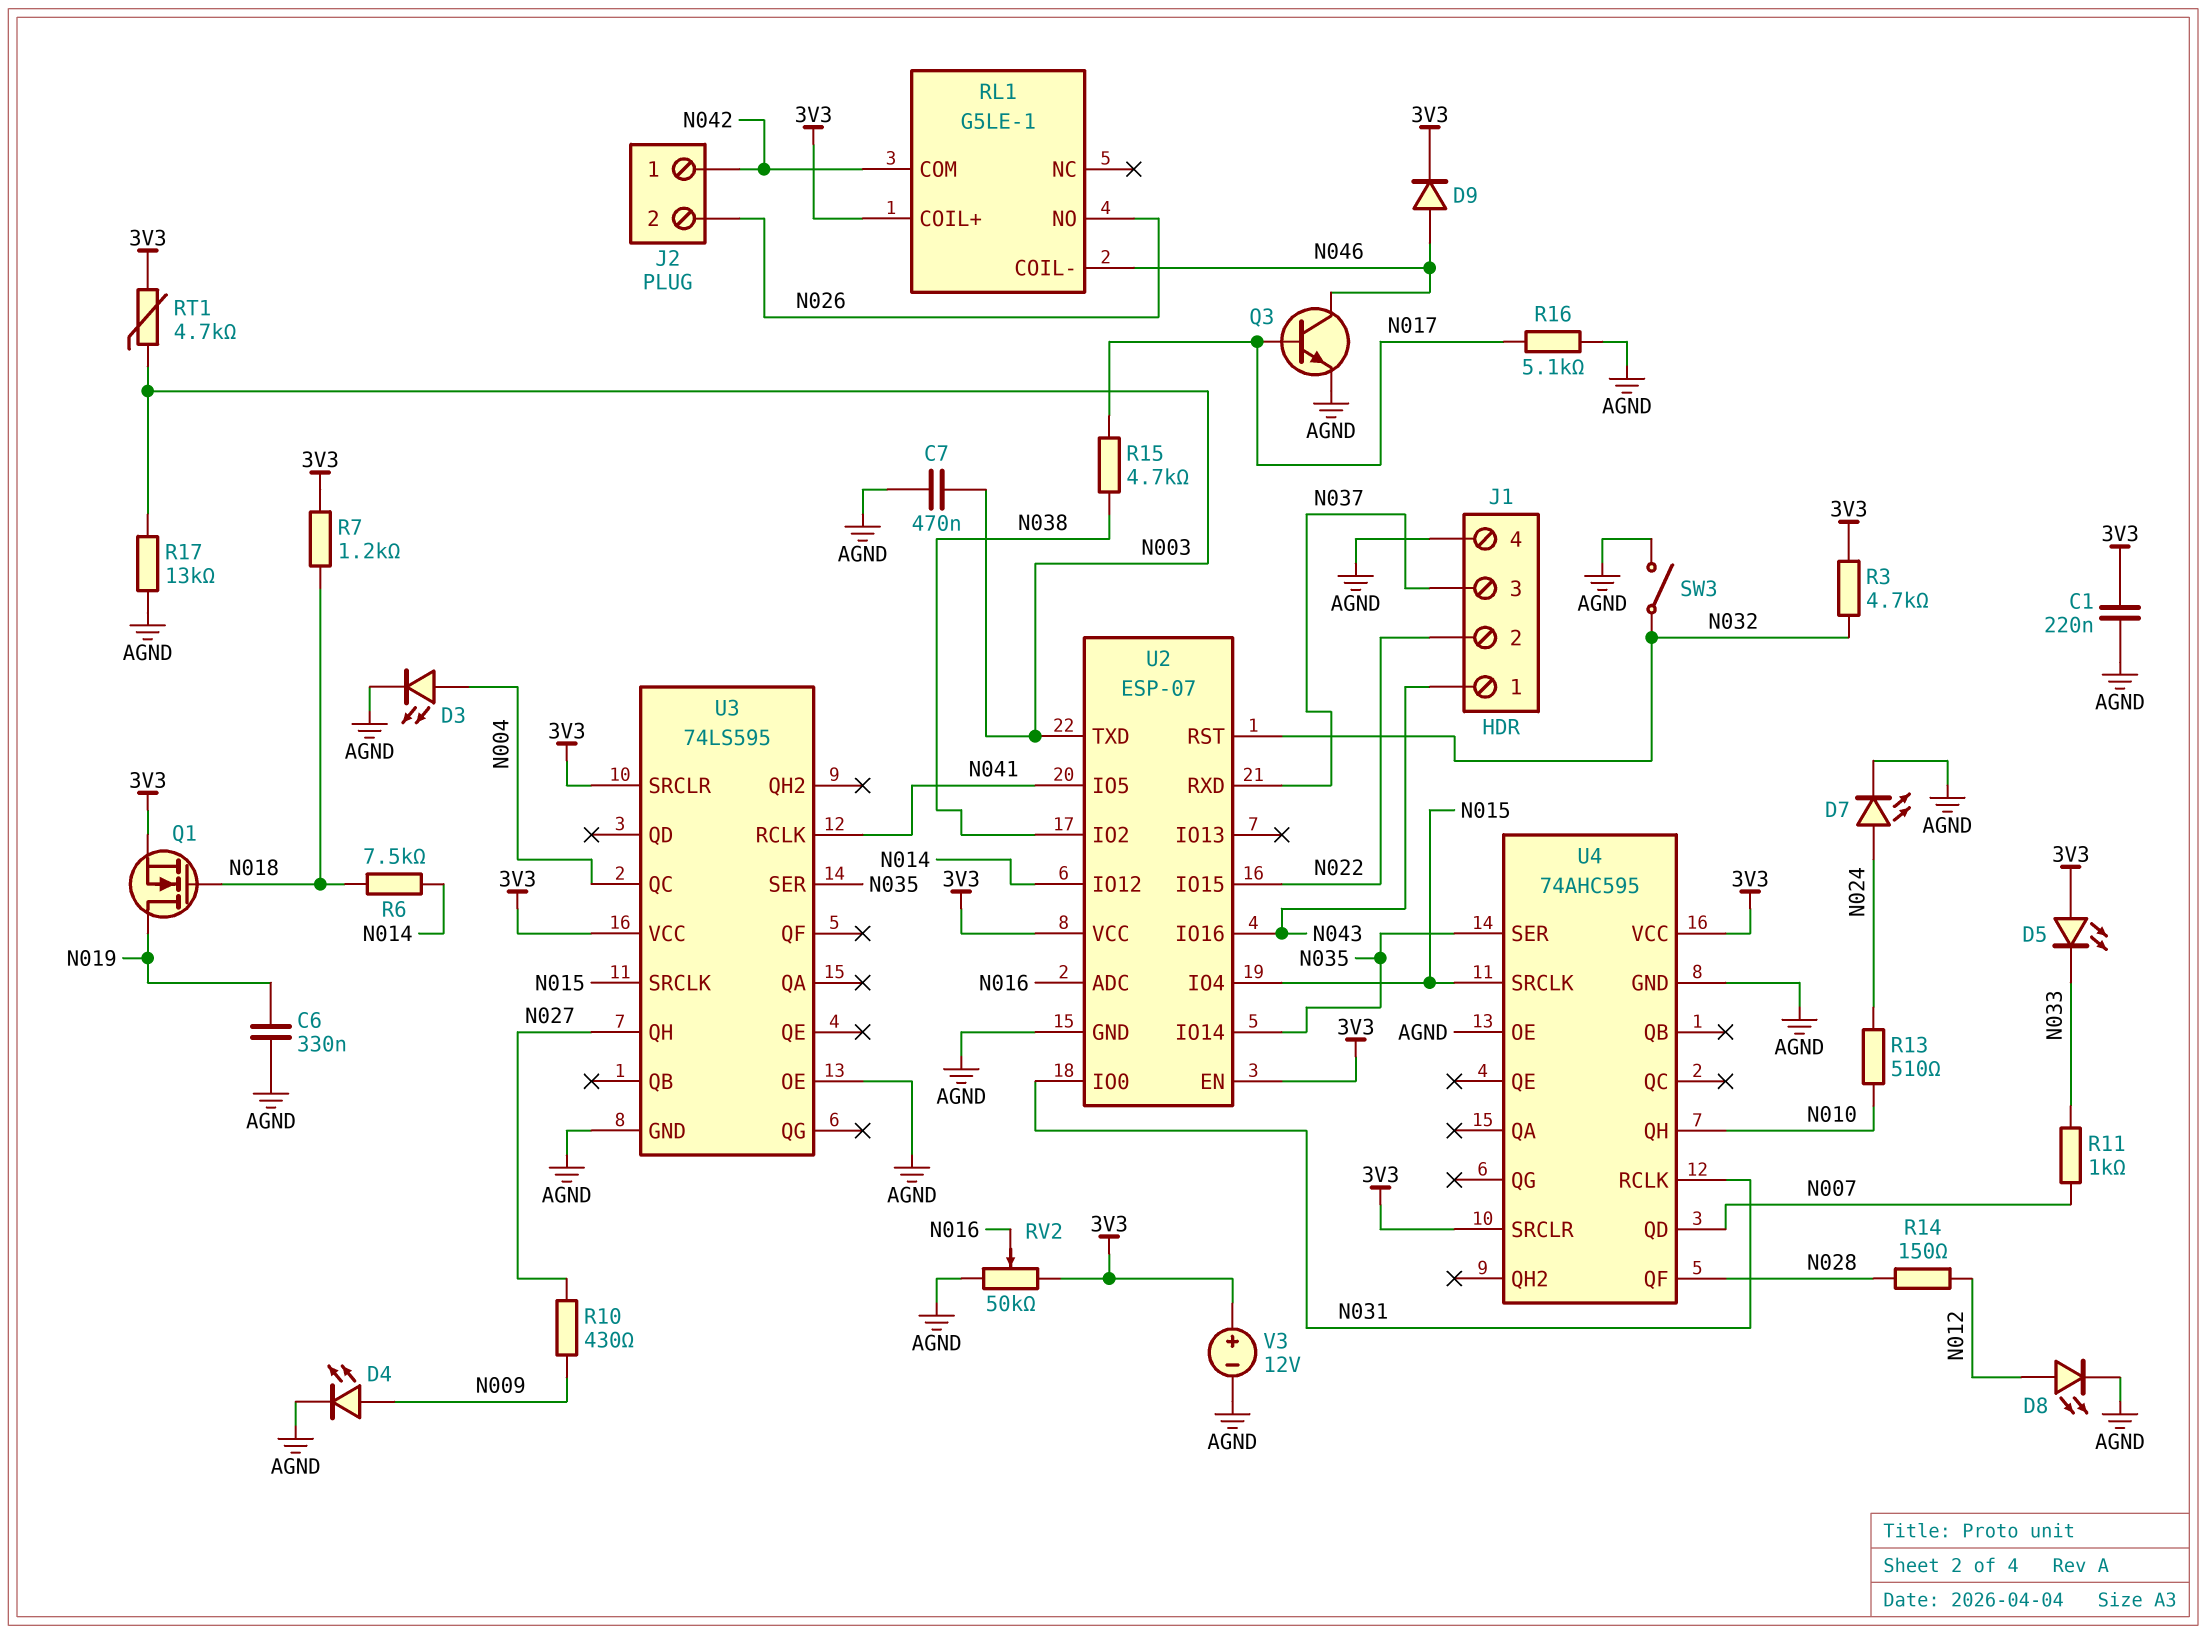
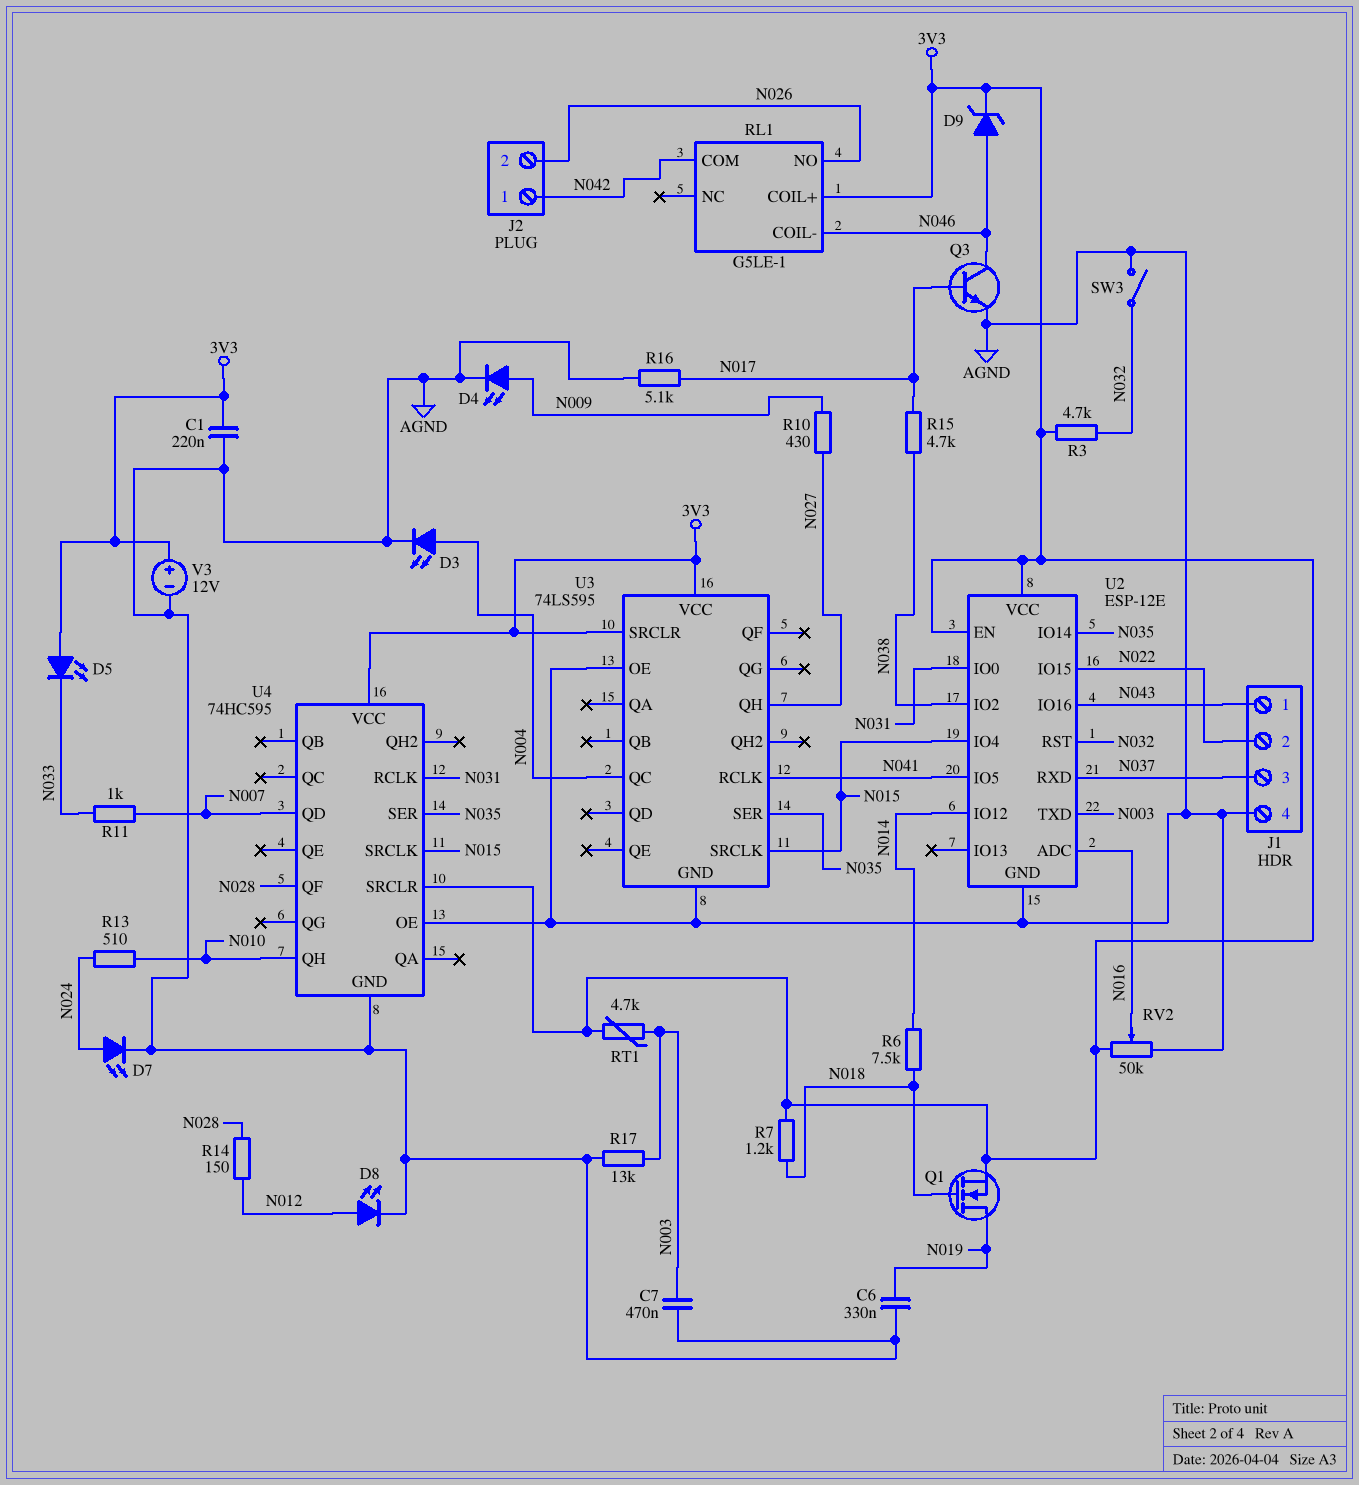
D9: diode (A N046, K 3V3) -> zener (A N046, K 3V3)
U2: ESP-07 -> ESP-12E
U4: 74AHC595 -> 74HC595

